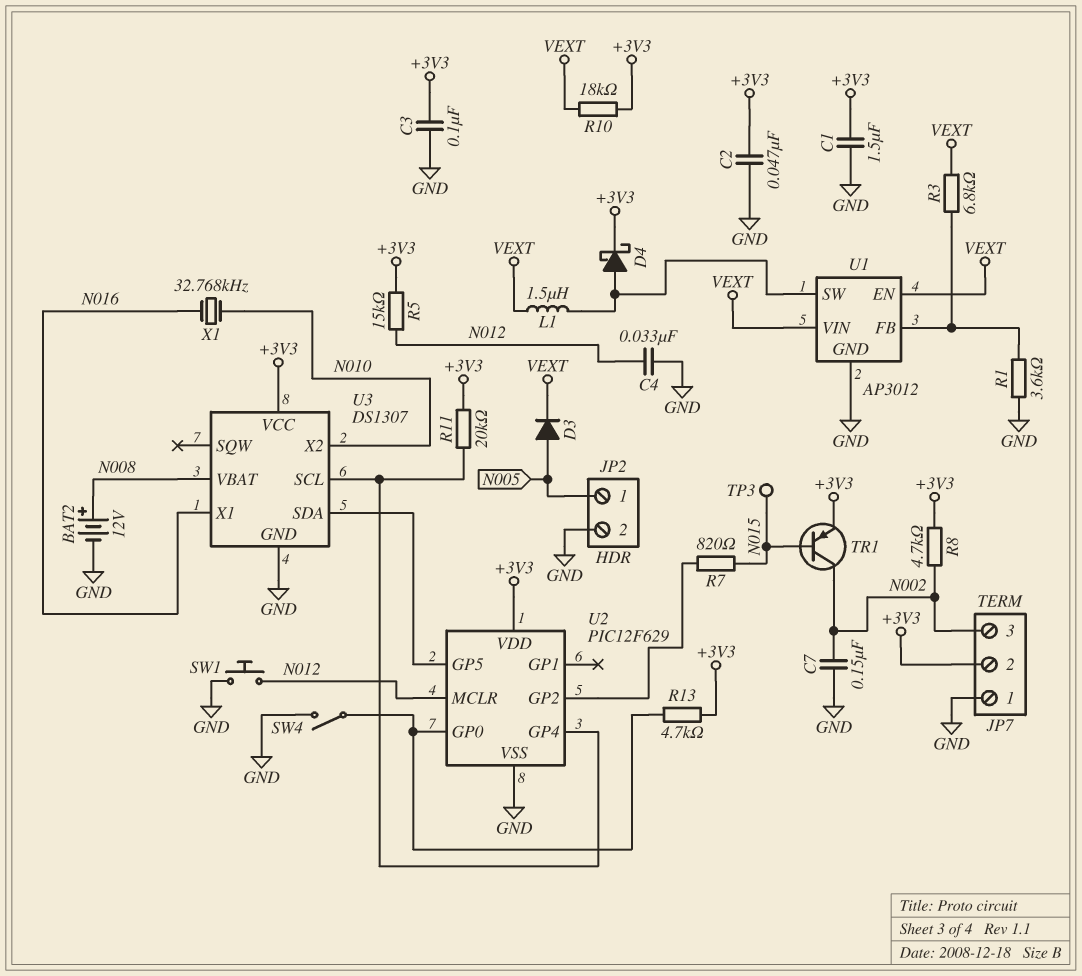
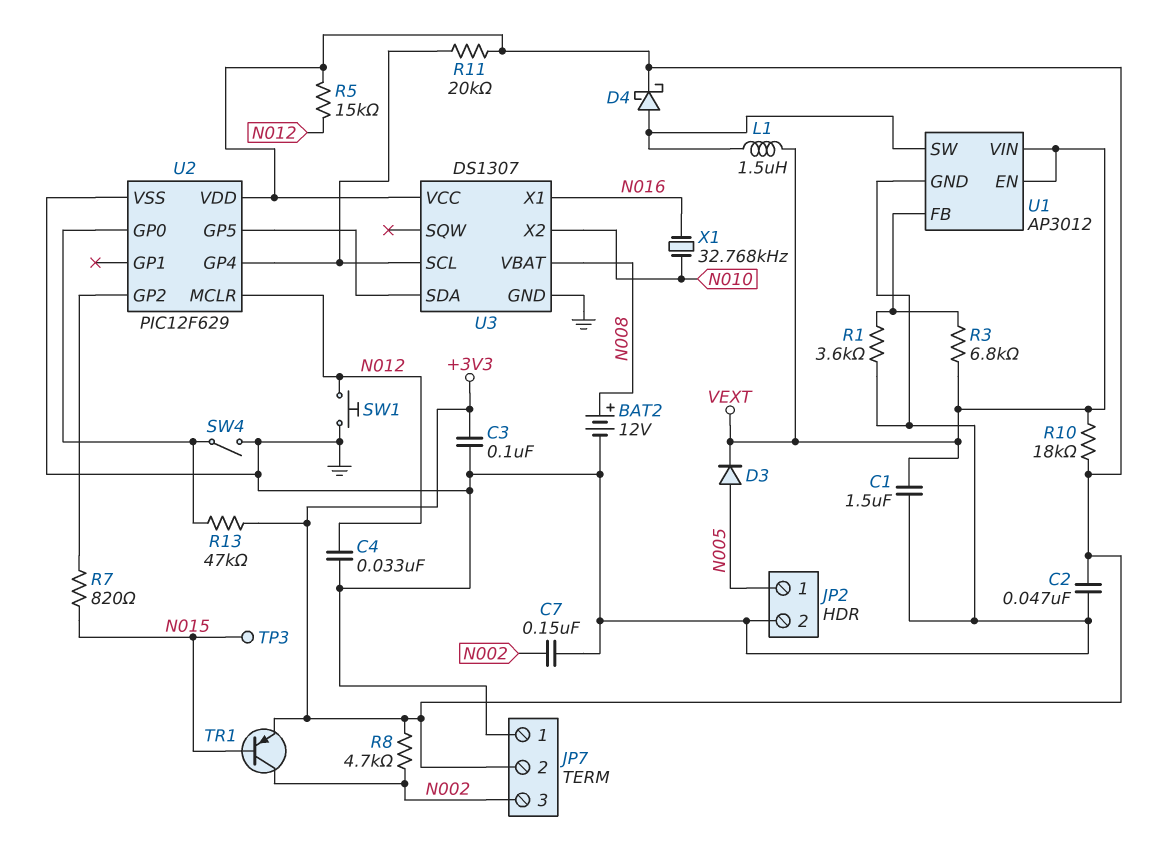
C1: 1.5uF (+3V3, GND) -> 1.5uF (GND, VEXT)
R13: 4.7k (+3V3, U2/GP0) -> 47k (+3V3, U2/GP0)

